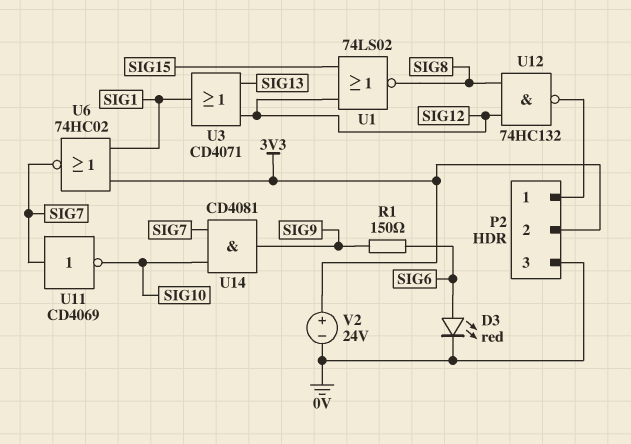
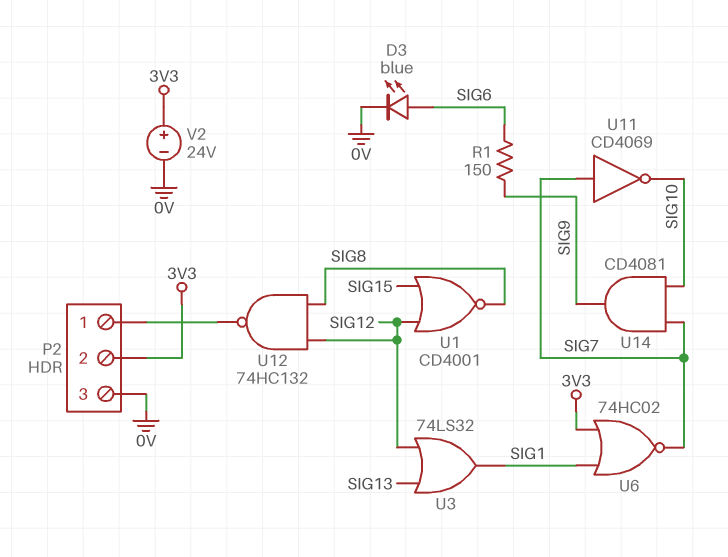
D3: LED red (A SIG6, K 0V) -> LED blue (A SIG6, K 0V)
U1: NOR 74LS02 (in SIG12, in SIG15, out SIG8) -> NOR CD4001 (in SIG12, in SIG15, out SIG8)
U3: OR CD4071 (in SIG12, in SIG13, out SIG1) -> OR 74LS32 (in SIG12, in SIG13, out SIG1)

